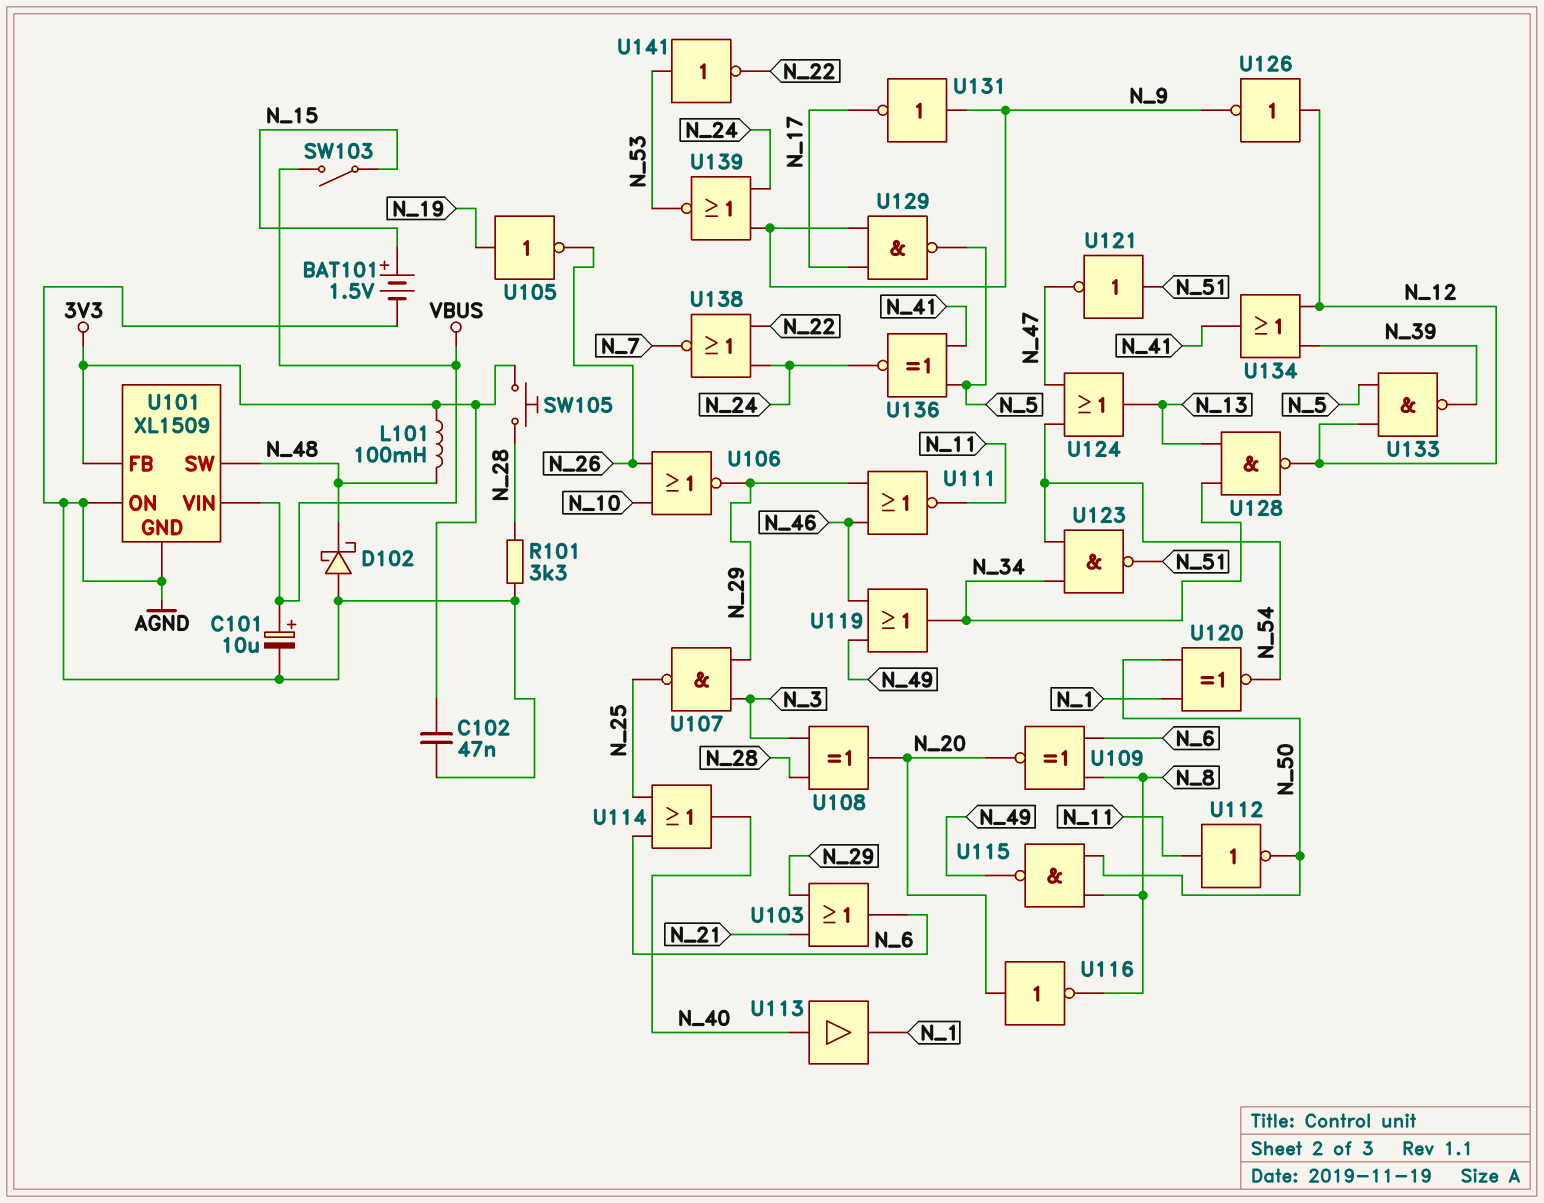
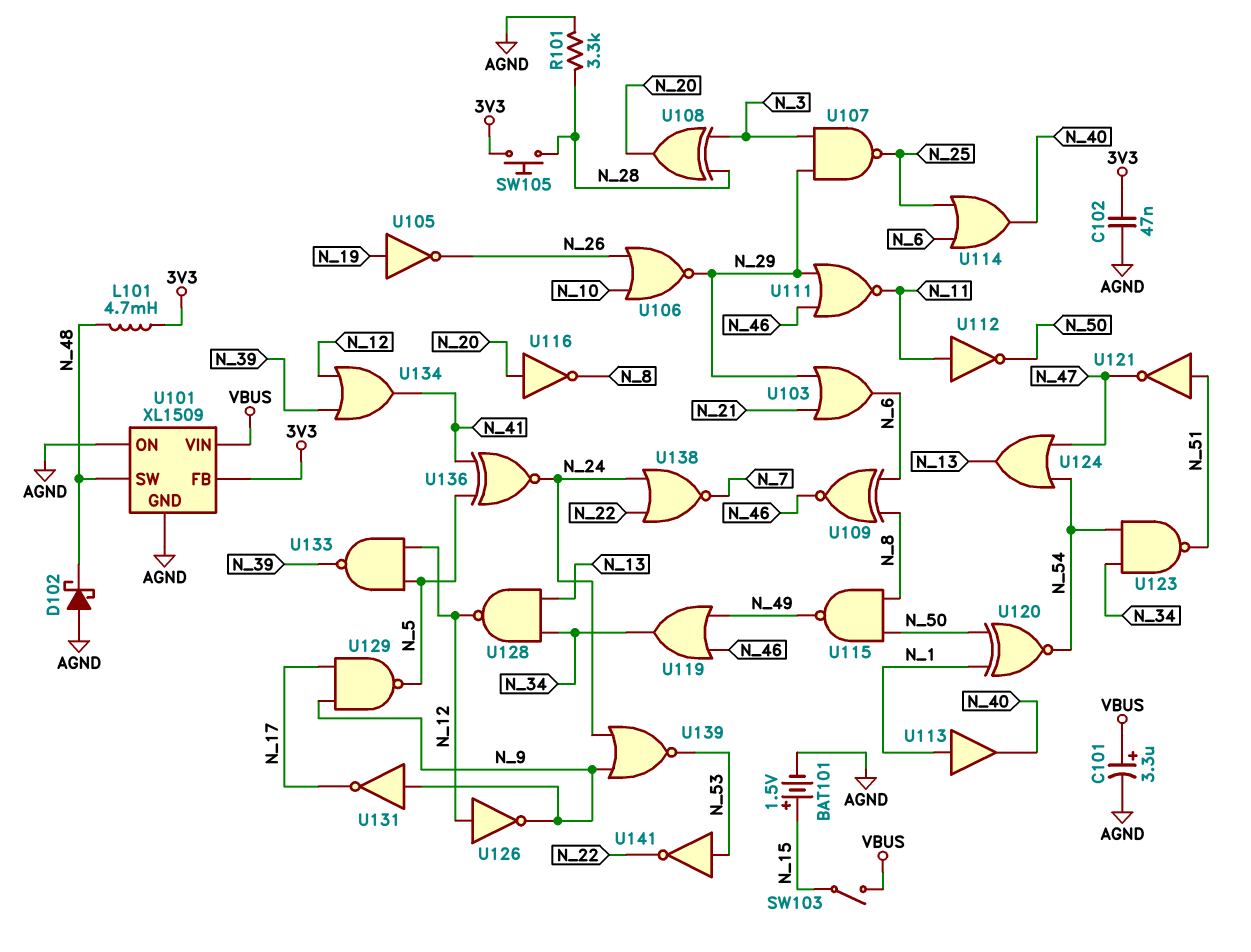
C101: 10uF (plus VBUS, minus AGND) -> 3.3uF (plus VBUS, minus AGND)
L101: 100mH (3V3, N_48) -> 4.7mH (3V3, N_48)
U109: XNOR (in N_6, in N_8, out N_20) -> XNOR (in N_6, in N_8, out N_46)
U113: buffer (in N_40, out N_1) -> buffer (in N_1, out N_40)

